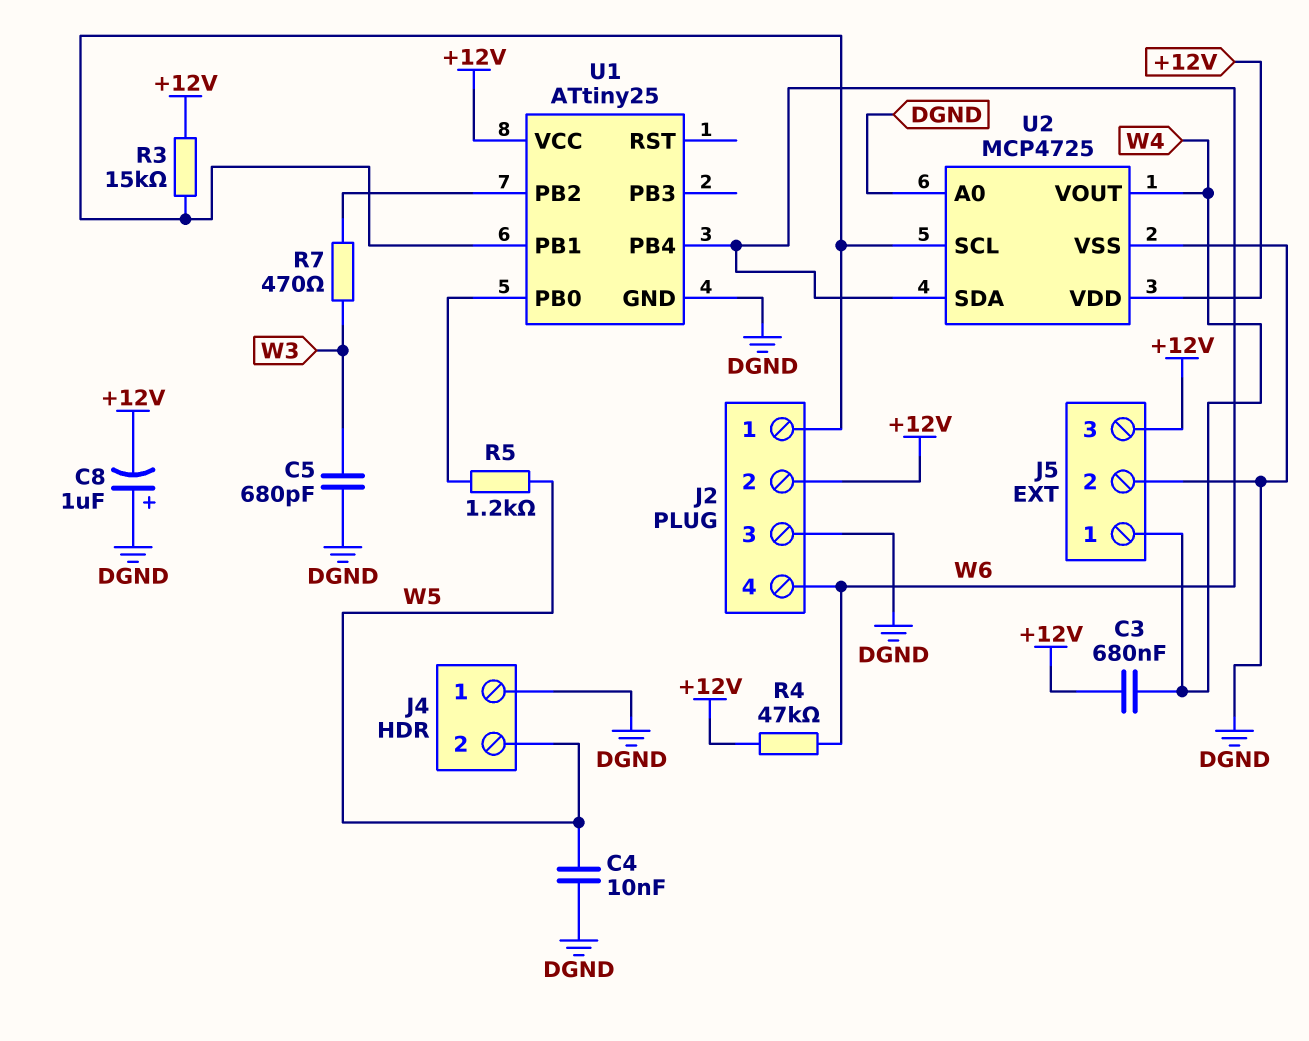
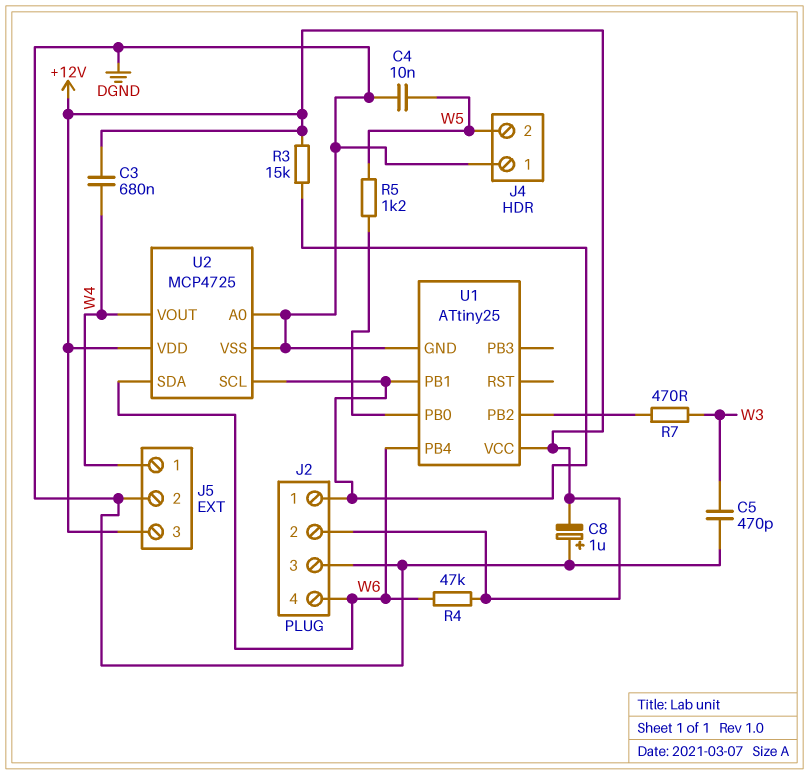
C5: 680pF (DGND, W3) -> 470pF (DGND, W3)

